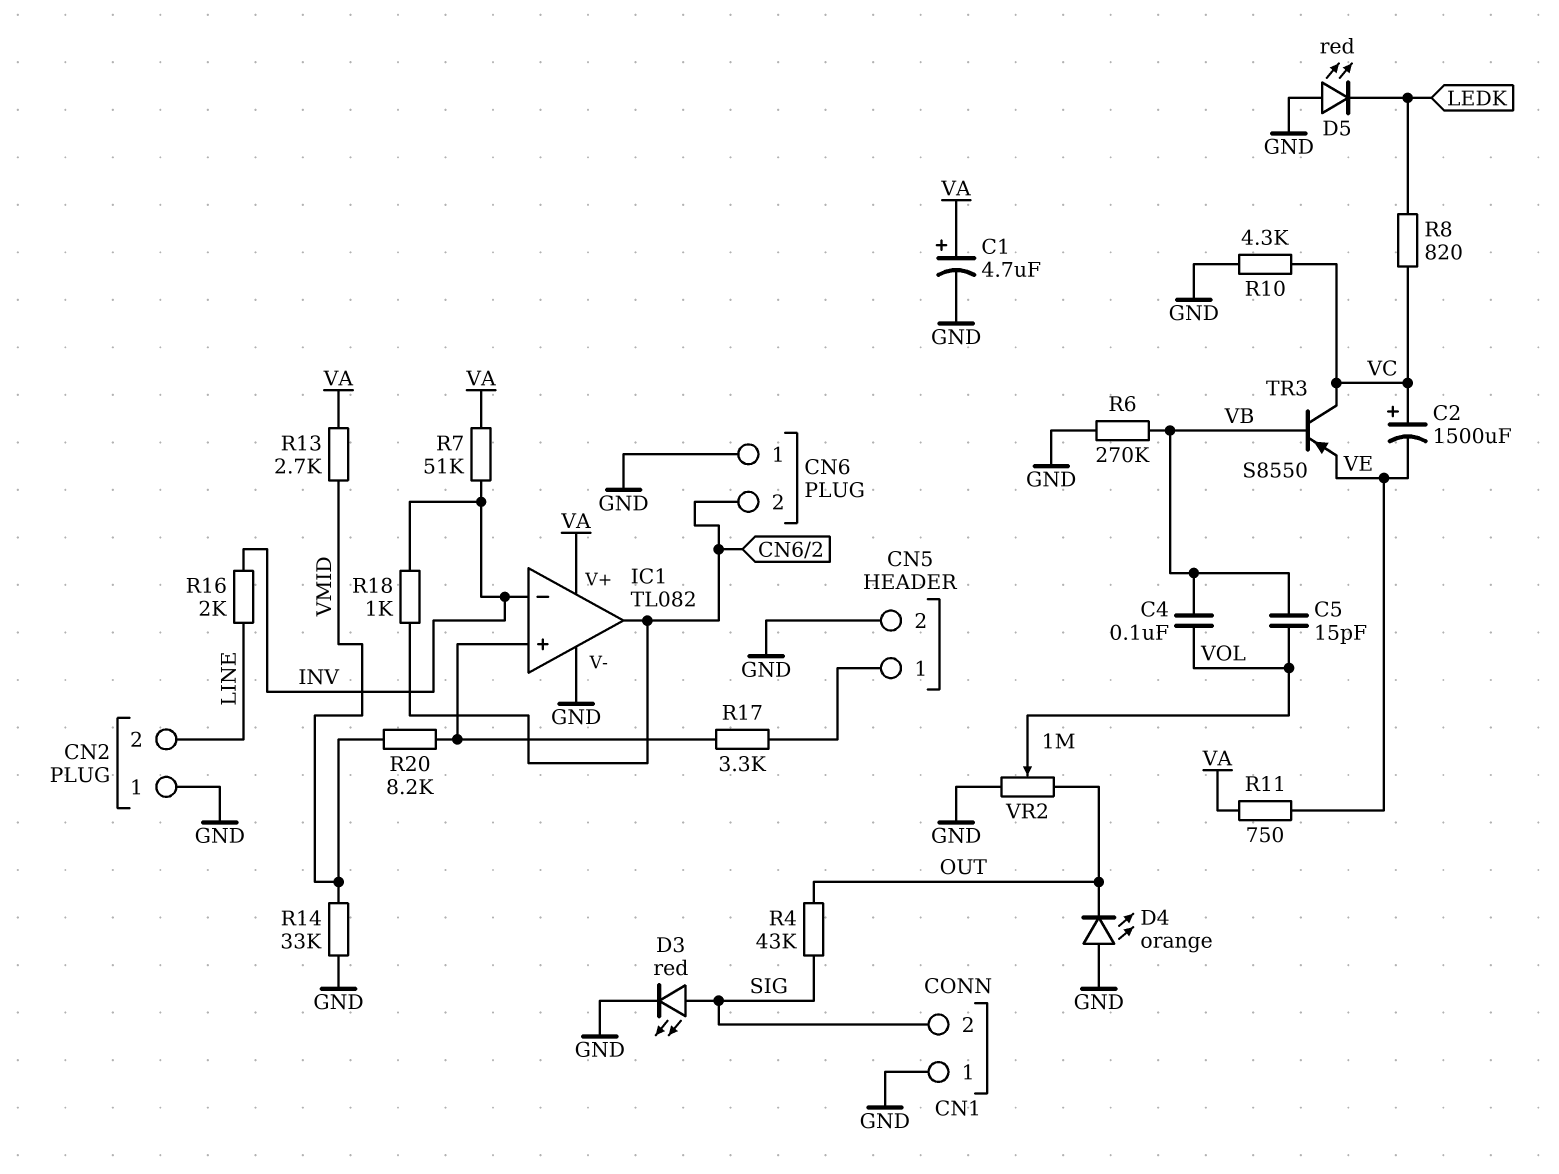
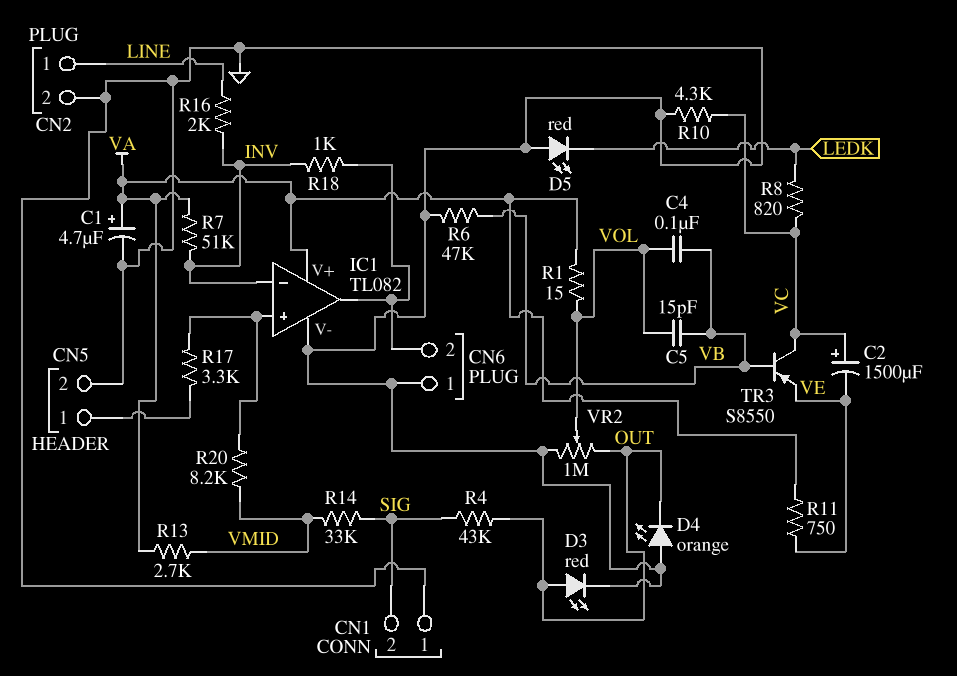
CN2 pin 1: GND -> LINE
CN2 pin 2: LINE -> GND
D3: LED red (A SIG, K GND) -> LED red (A OUT, K GND)
R1: none -> 15 (VA, VOL)
R6: 270k (GND, VB) -> 47k (GND, VB)
R14: 33k (GND, VMID) -> 33k (SIG, VMID)

